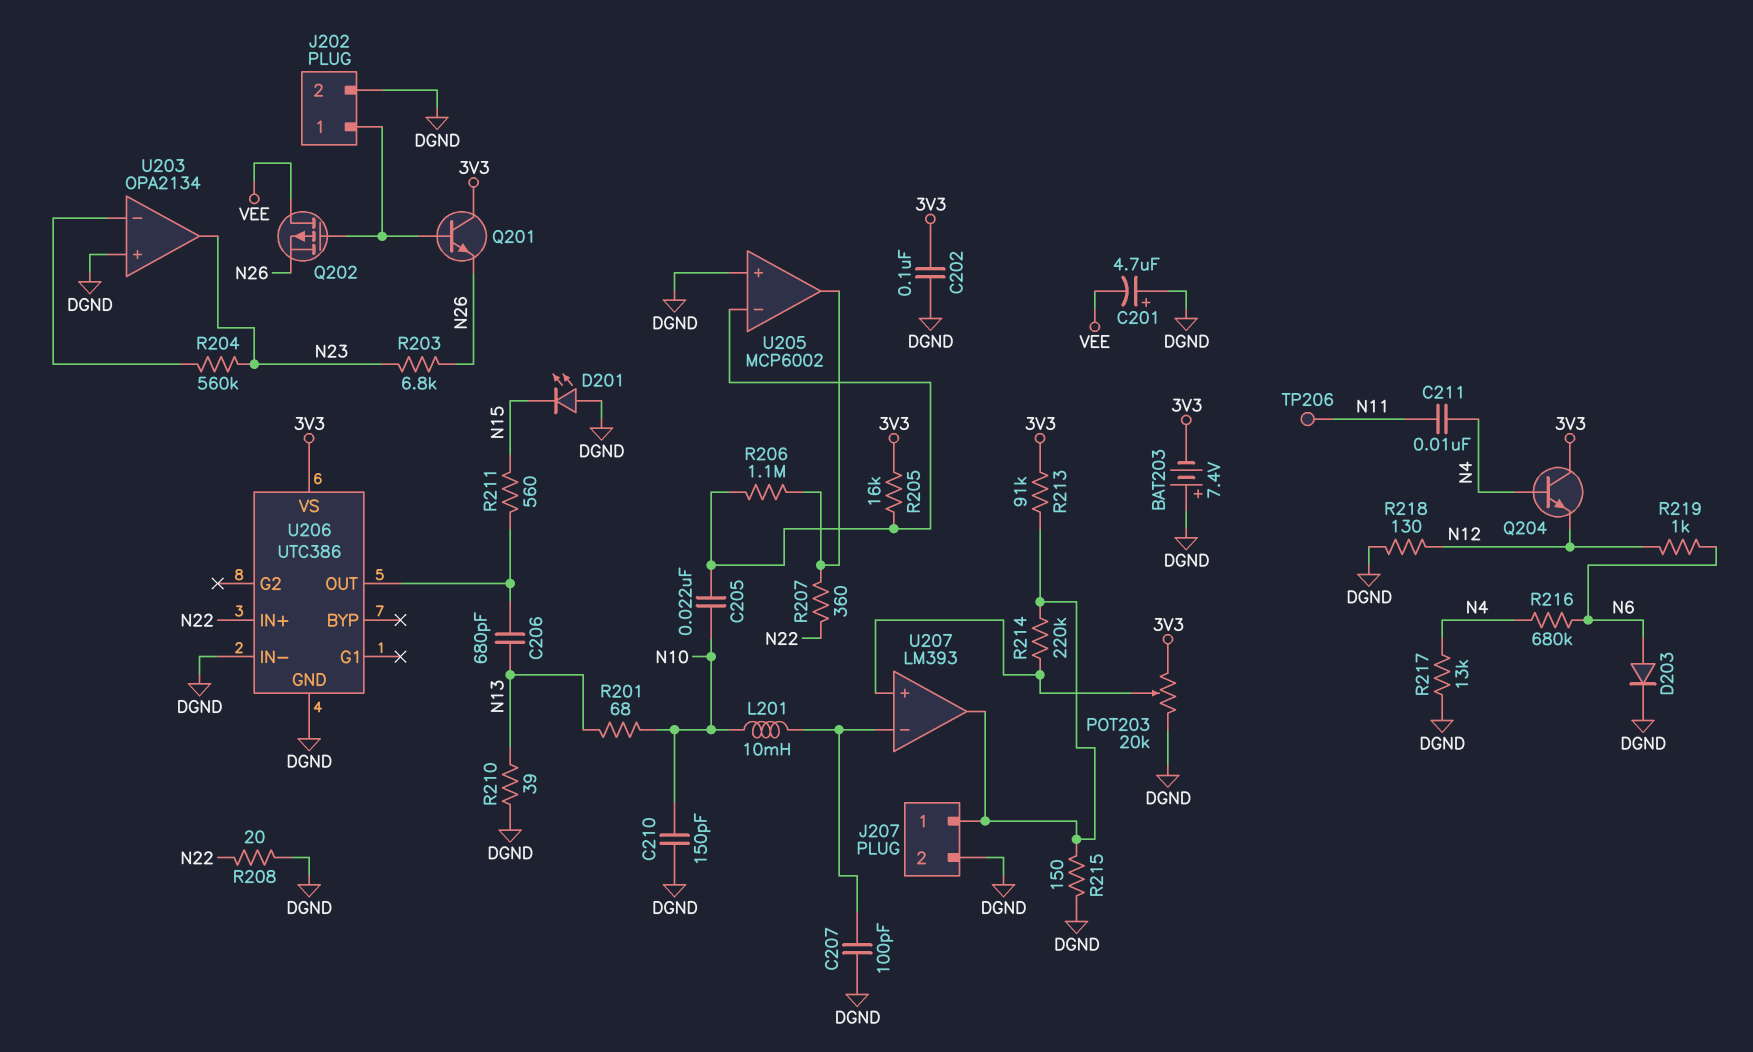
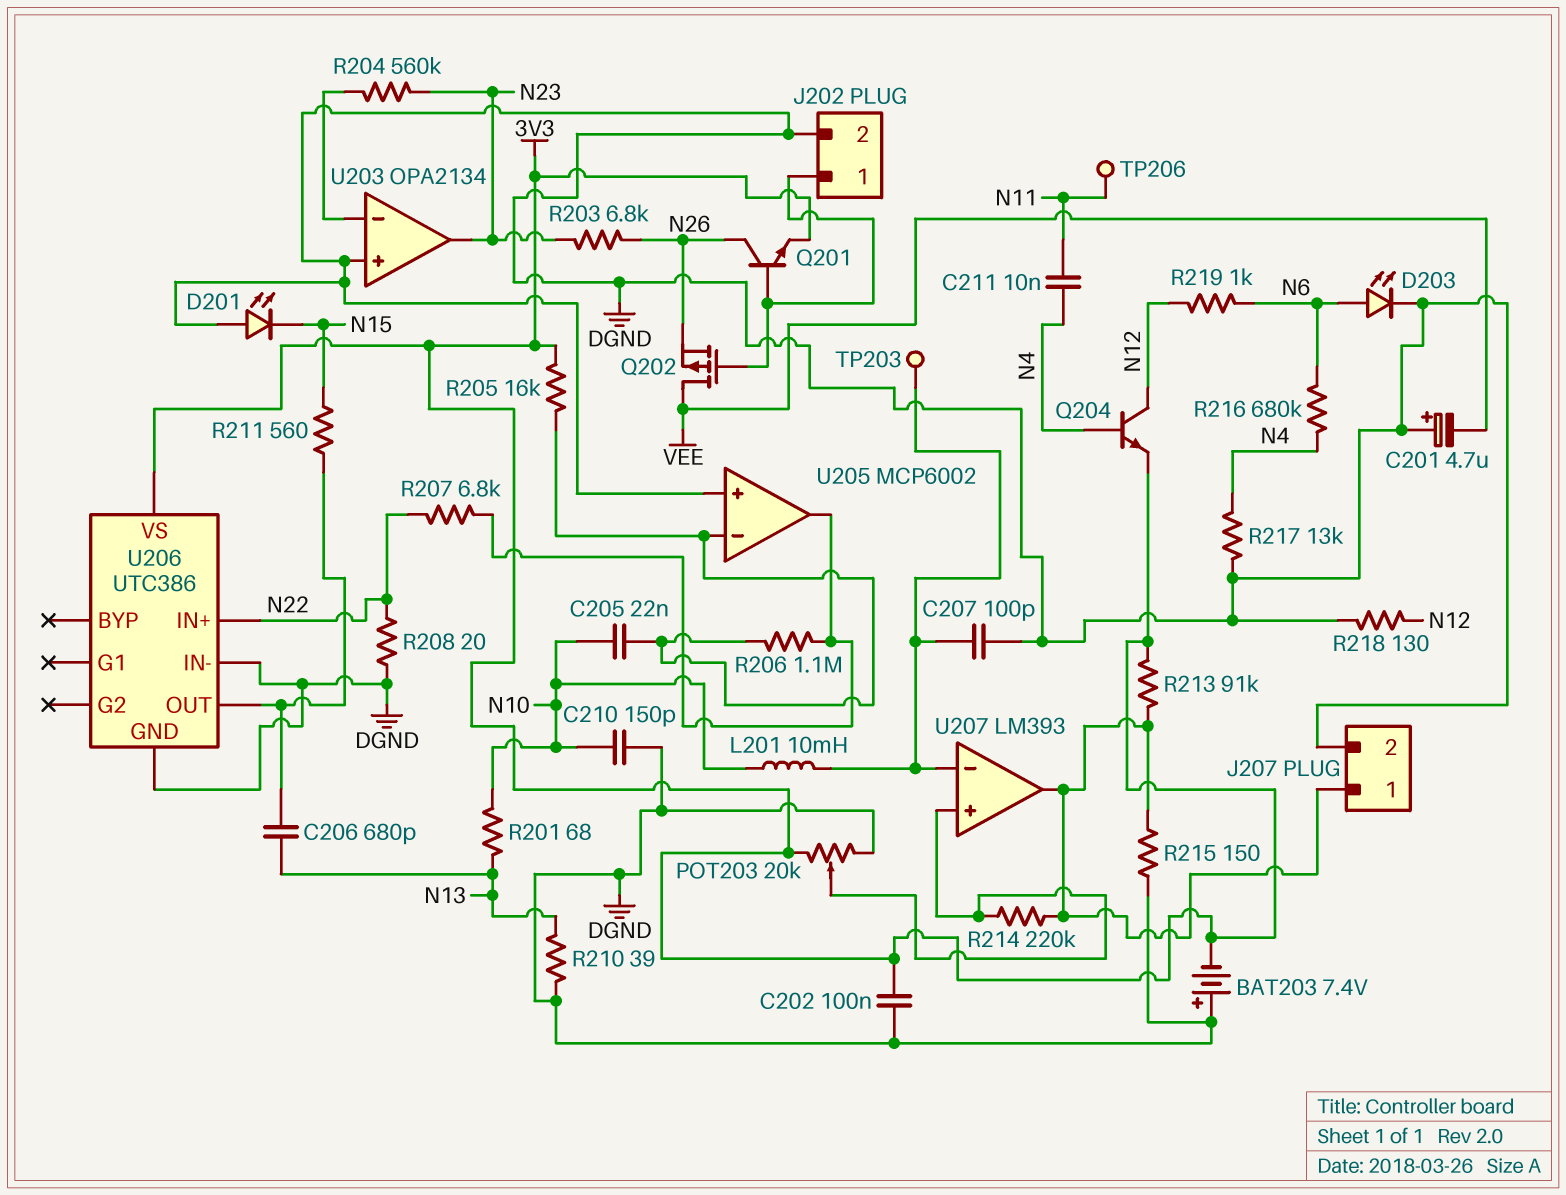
D203: diode (A N6, K DGND) -> LED (A N6, K DGND)
Q201: NPN (B J202/1, C 3V3, E N26) -> NPN (B J202/1, C N26, E 3V3)
Q204: NPN (B N4, C 3V3, E N12) -> NPN (B N4, C N12, E 3V3)
R207: 360 (N22, U205/out) -> 6.8k (N22, U205/out)
TP203: none -> test point (U207/in-)

